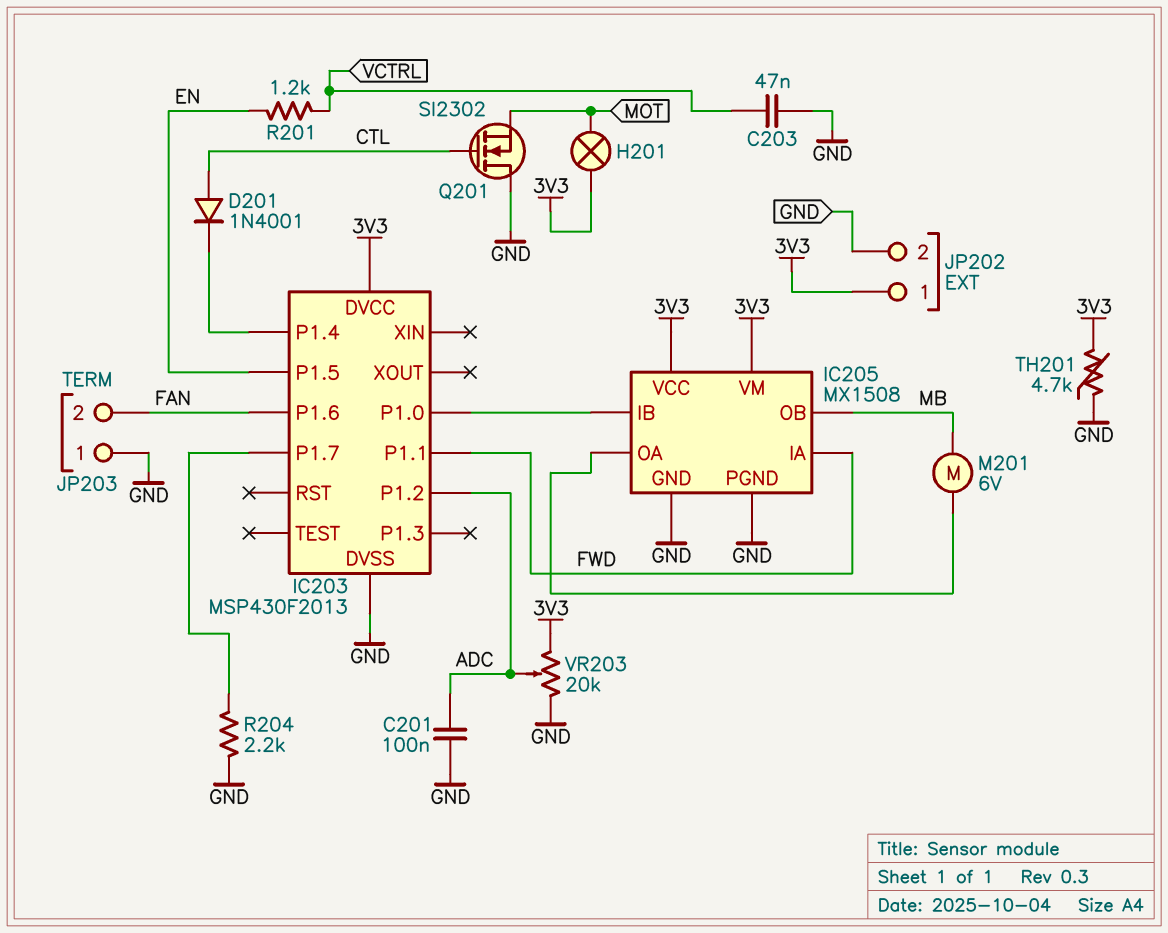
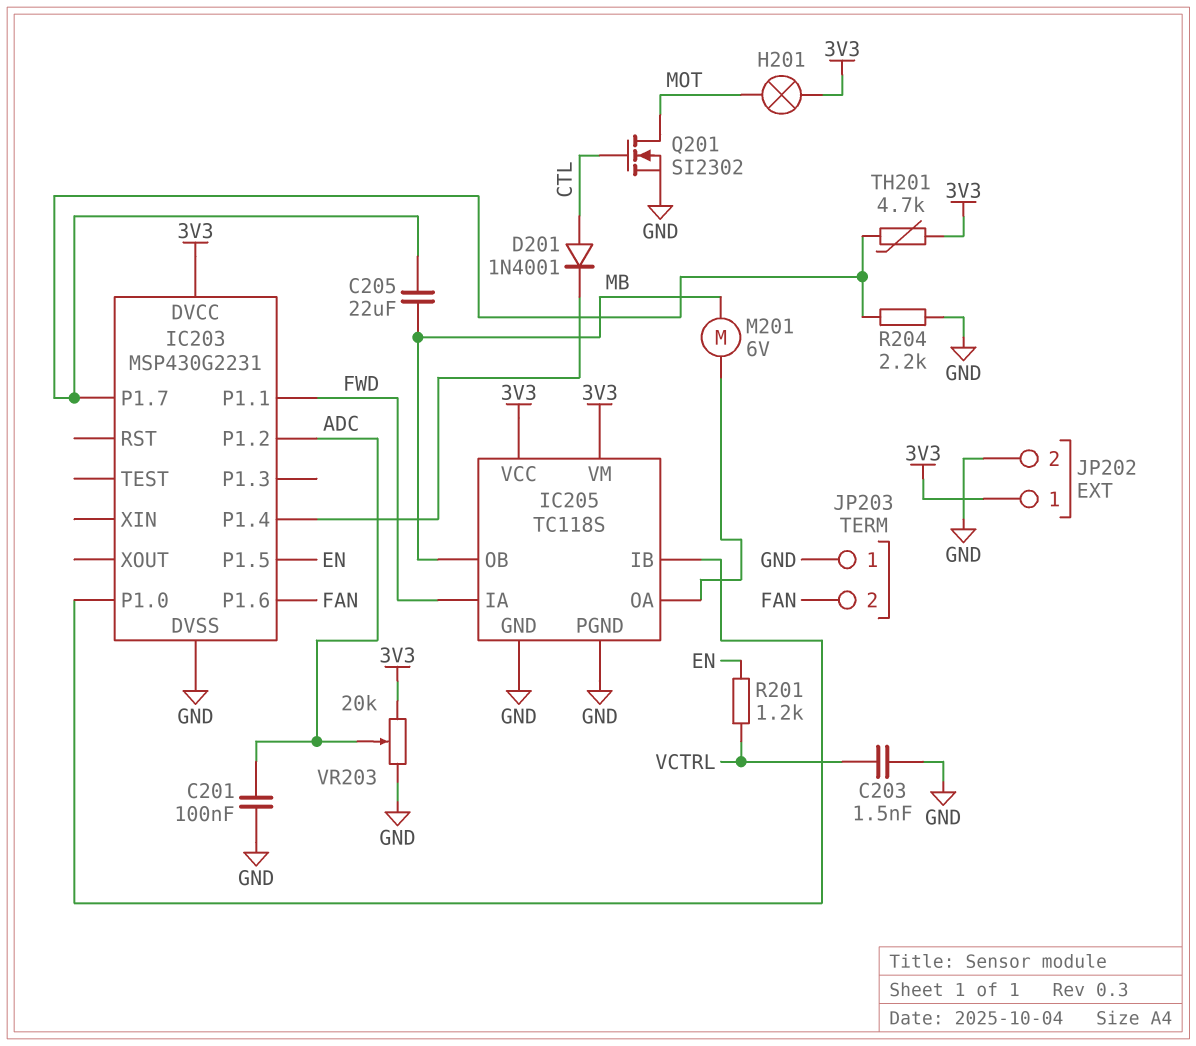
C203: 47nF (GND, VCTRL) -> 1.5nF (GND, VCTRL)
C205: none -> 22uF (IC203/P1.7, MB)
IC203: MSP430F2013 -> MSP430G2231
IC205: MX1508 -> TC118S
Q201: NMOS SI2302 (G CTL, D GND, S MOT) -> NMOS SI2302 (G CTL, D MOT, S GND)
TH201: 4.7k (3V3, GND) -> 4.7k (3V3, IC203/P1.7)

